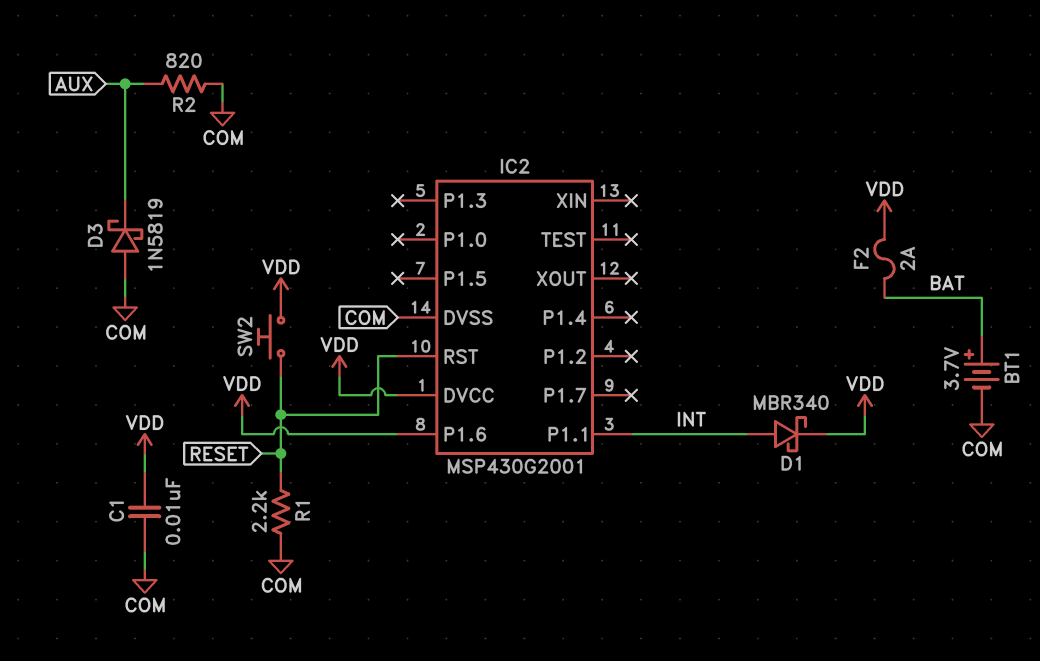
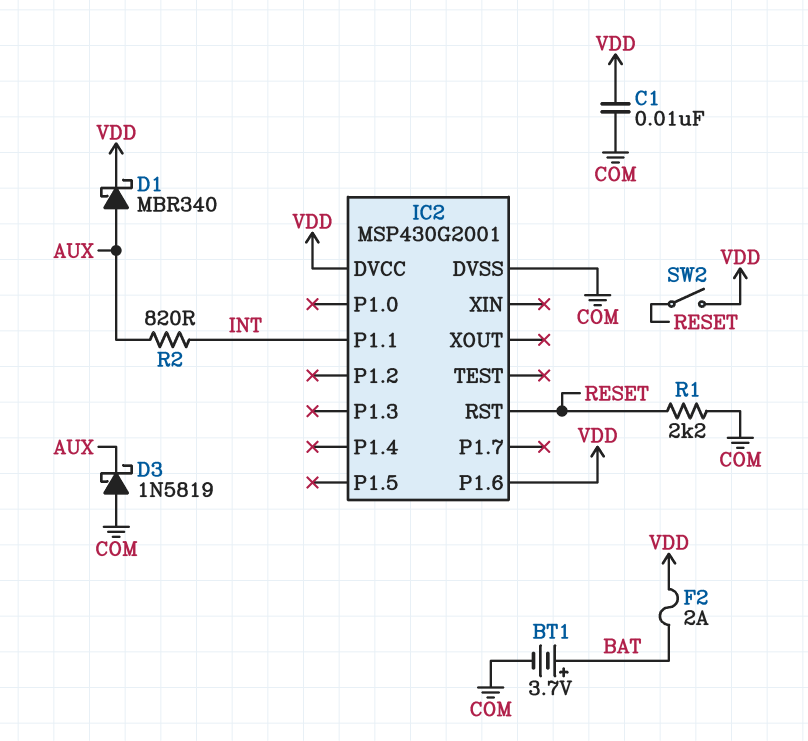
D1: schottky MBR340 (A INT, K VDD) -> schottky MBR340 (A AUX, K VDD)
R2: 820 (AUX, COM) -> 820 (AUX, INT)
SW2: button (RESET, VDD) -> switch (RESET, VDD)

